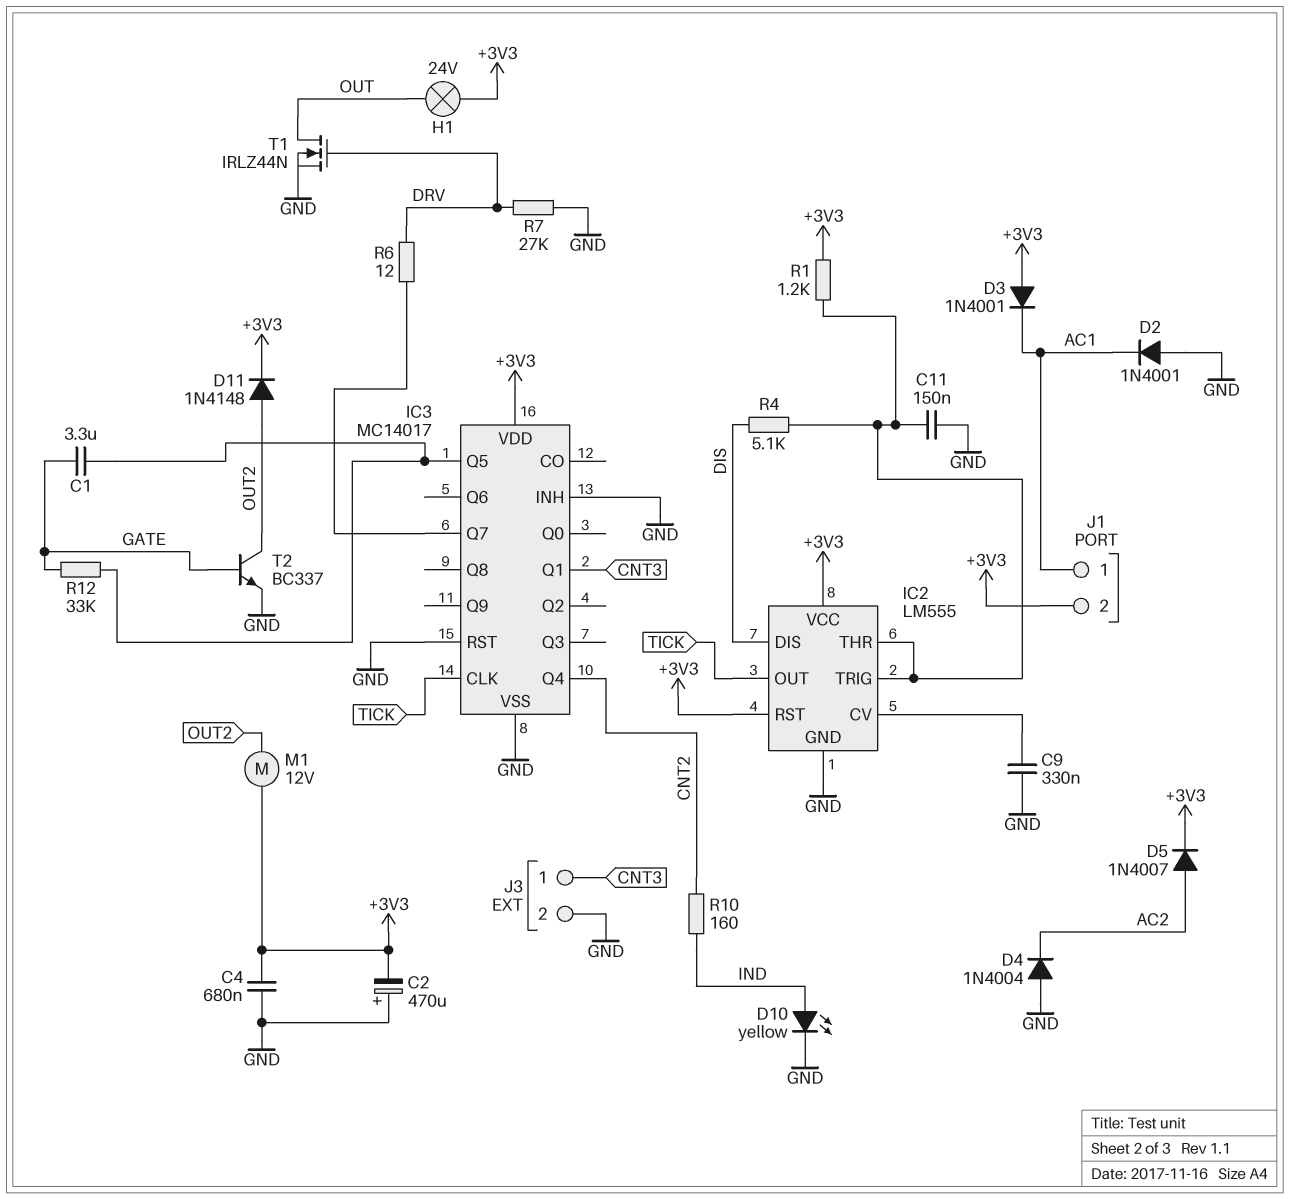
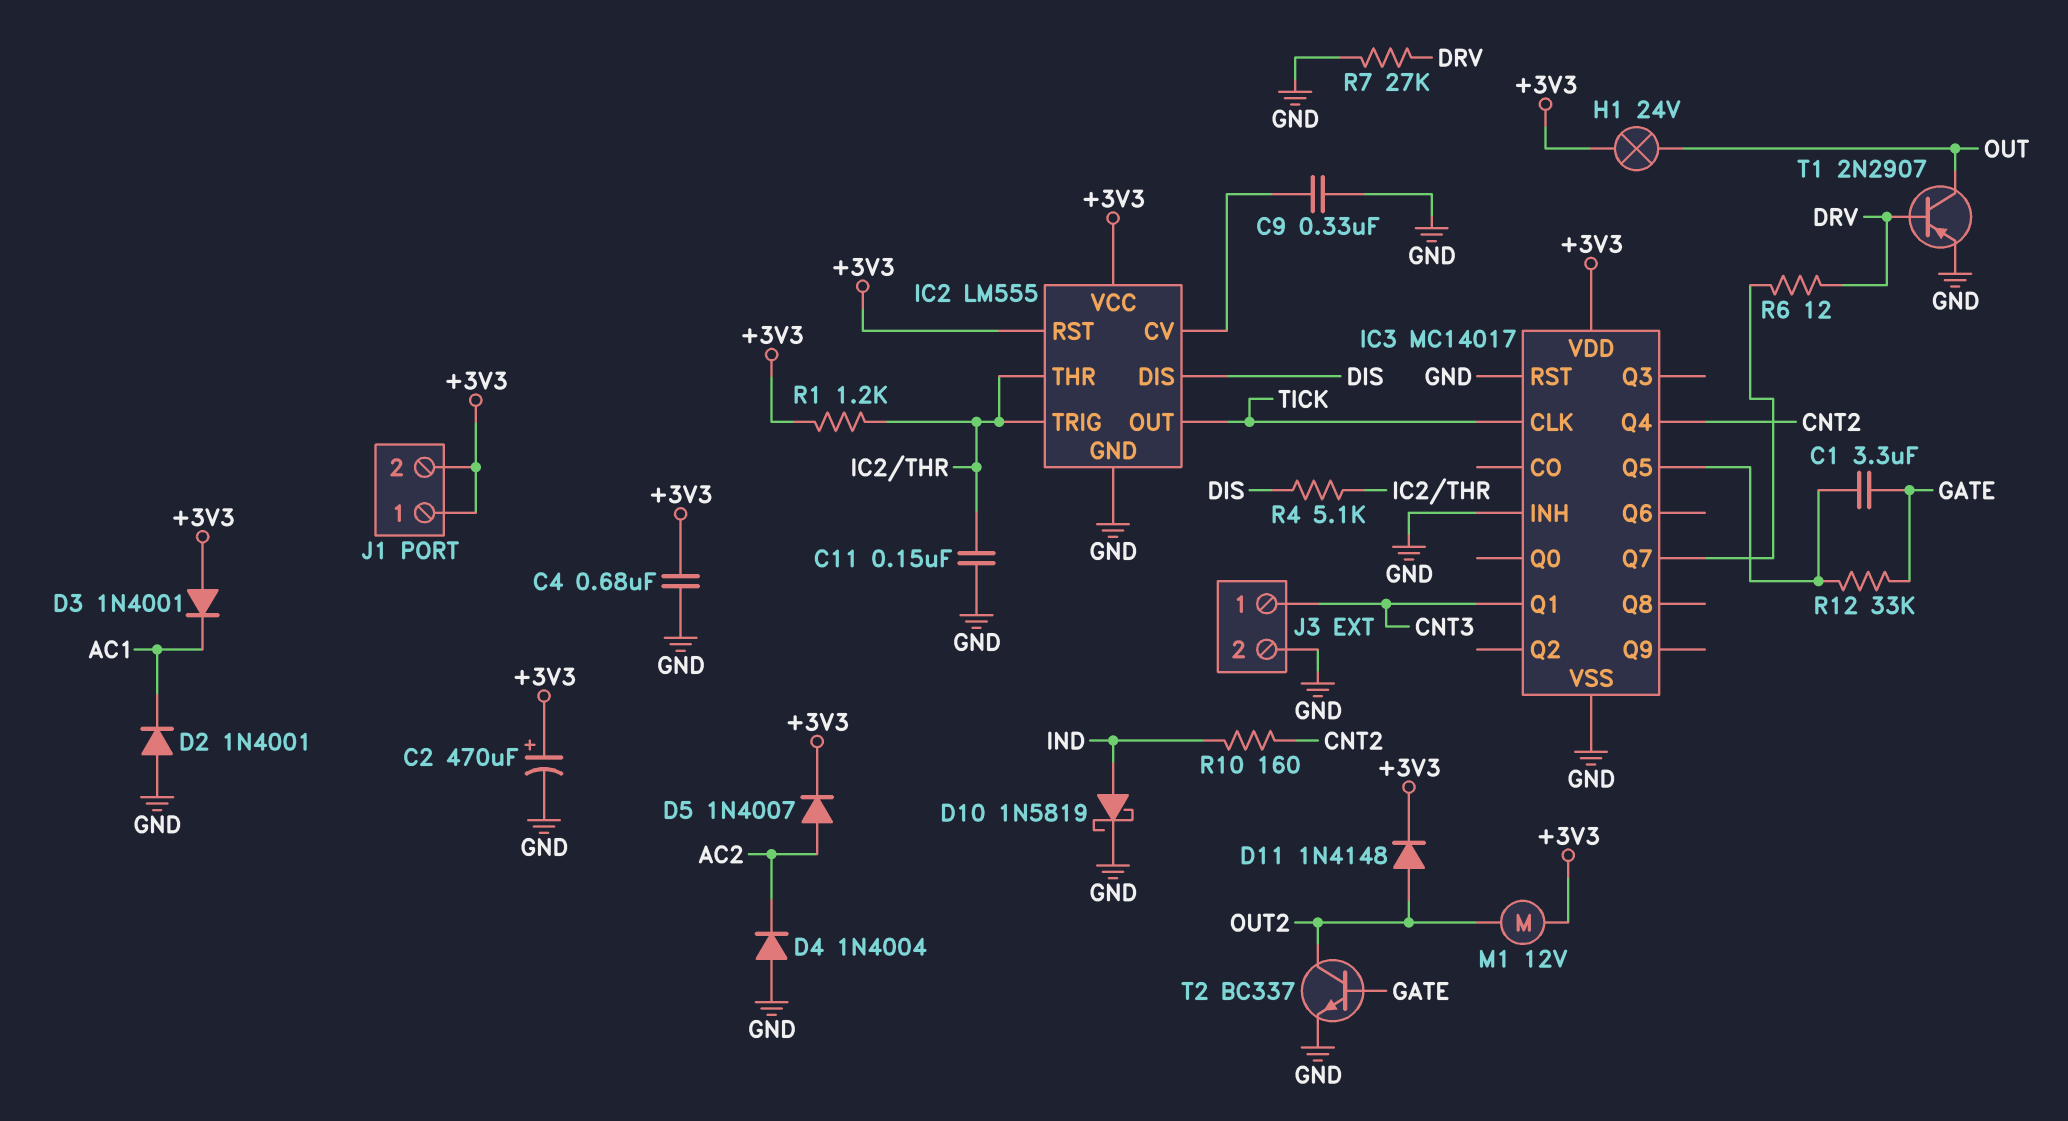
C2: 470uF (plus GND, minus +3V3) -> 470uF (plus +3V3, minus GND)
D10: LED yellow (A IND, K GND) -> schottky 1N5819 (A IND, K GND)
J1 pin 1: AC1 -> +3V3
T1: NMOS IRLZ44N (G DRV, D OUT, S GND) -> PNP 2N2907 (B DRV, C OUT, E GND)

